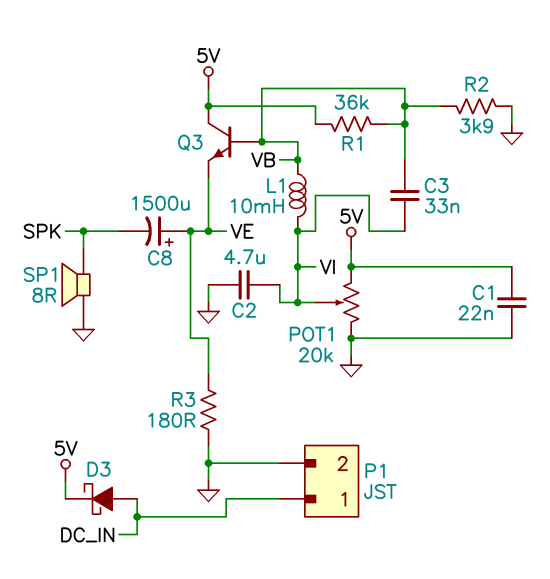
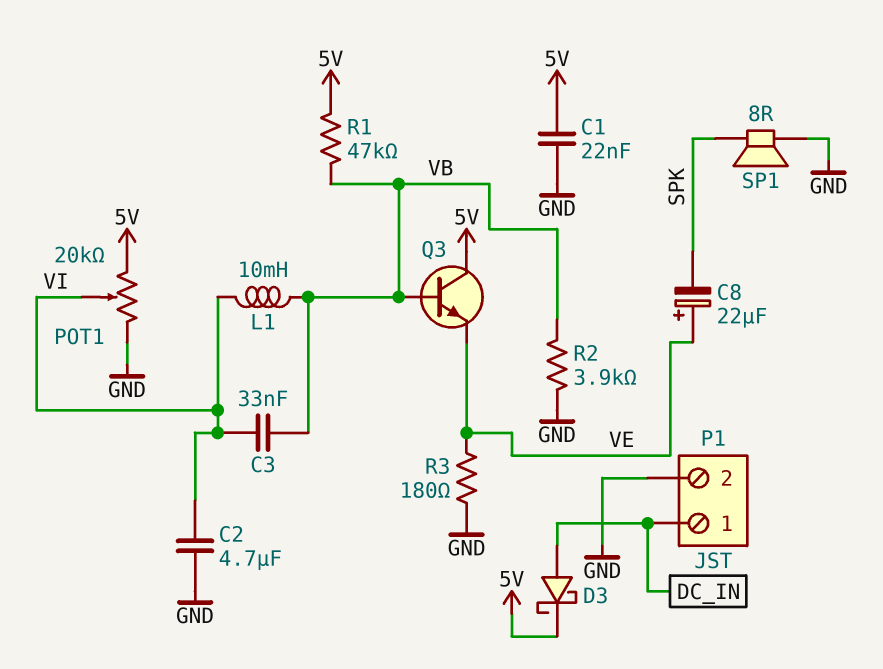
C8: 1500uF (plus VE, minus SPK) -> 22uF (plus VE, minus SPK)
R1: 36k (5V, VB) -> 47k (5V, VB)

